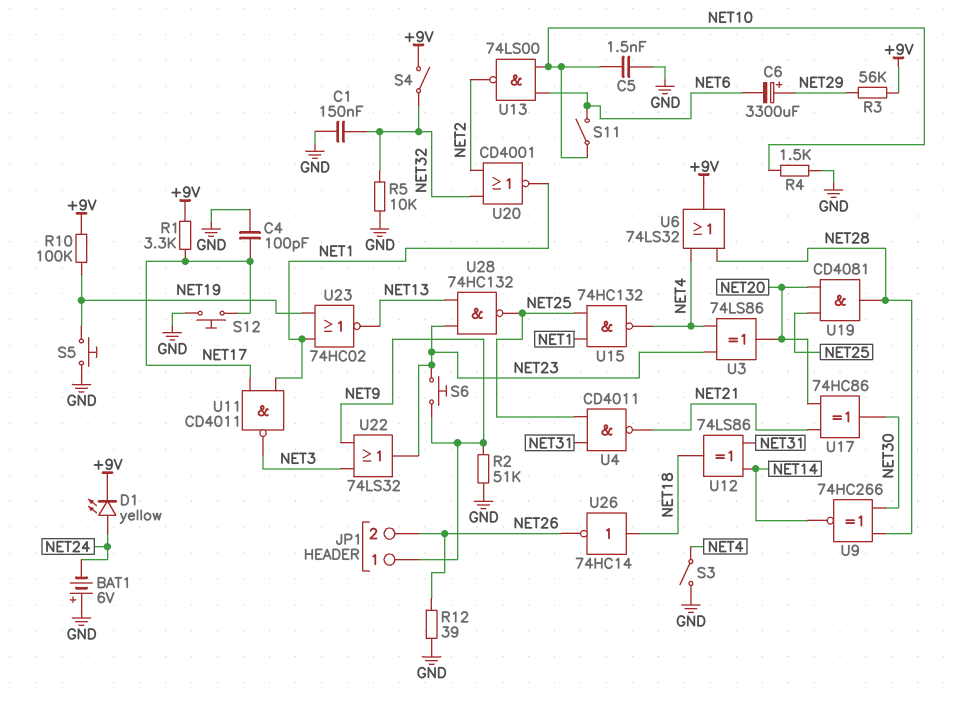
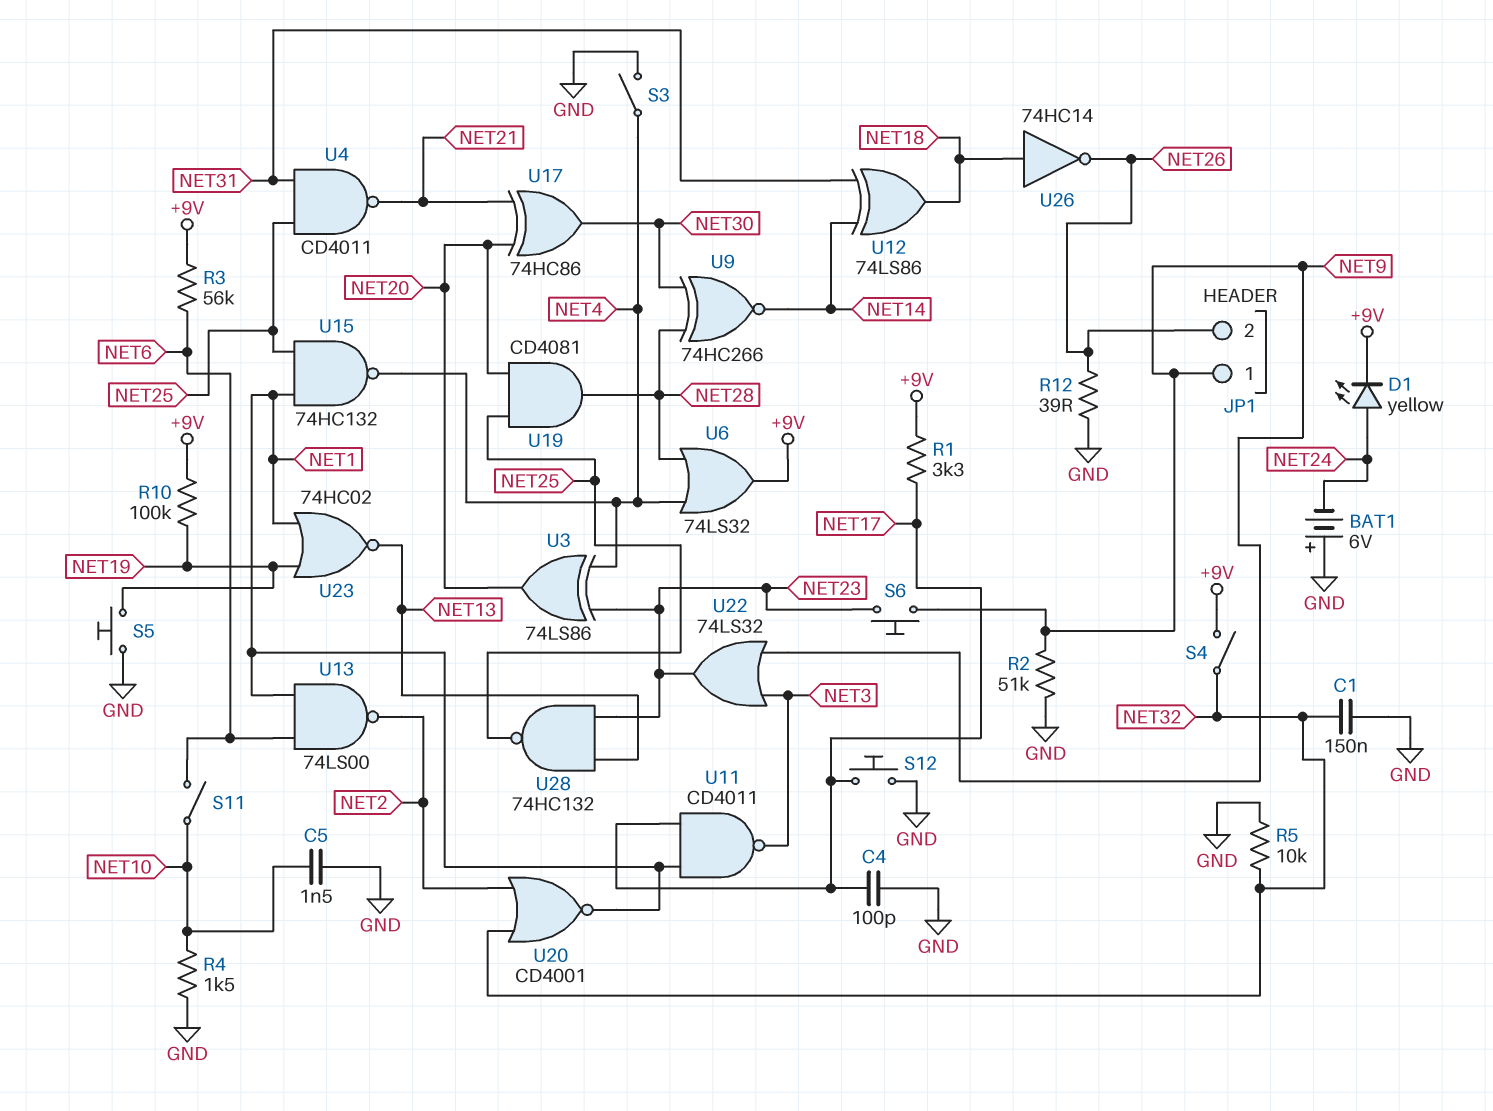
C6: 3300uF (plus NET29, minus NET6) -> none
R3: 56k (+9V, NET29) -> 56k (+9V, NET6)
U13: NAND 74LS00 (in NET6, in NET10, out NET2) -> NAND 74LS00 (in NET1, in NET6, out NET2)

